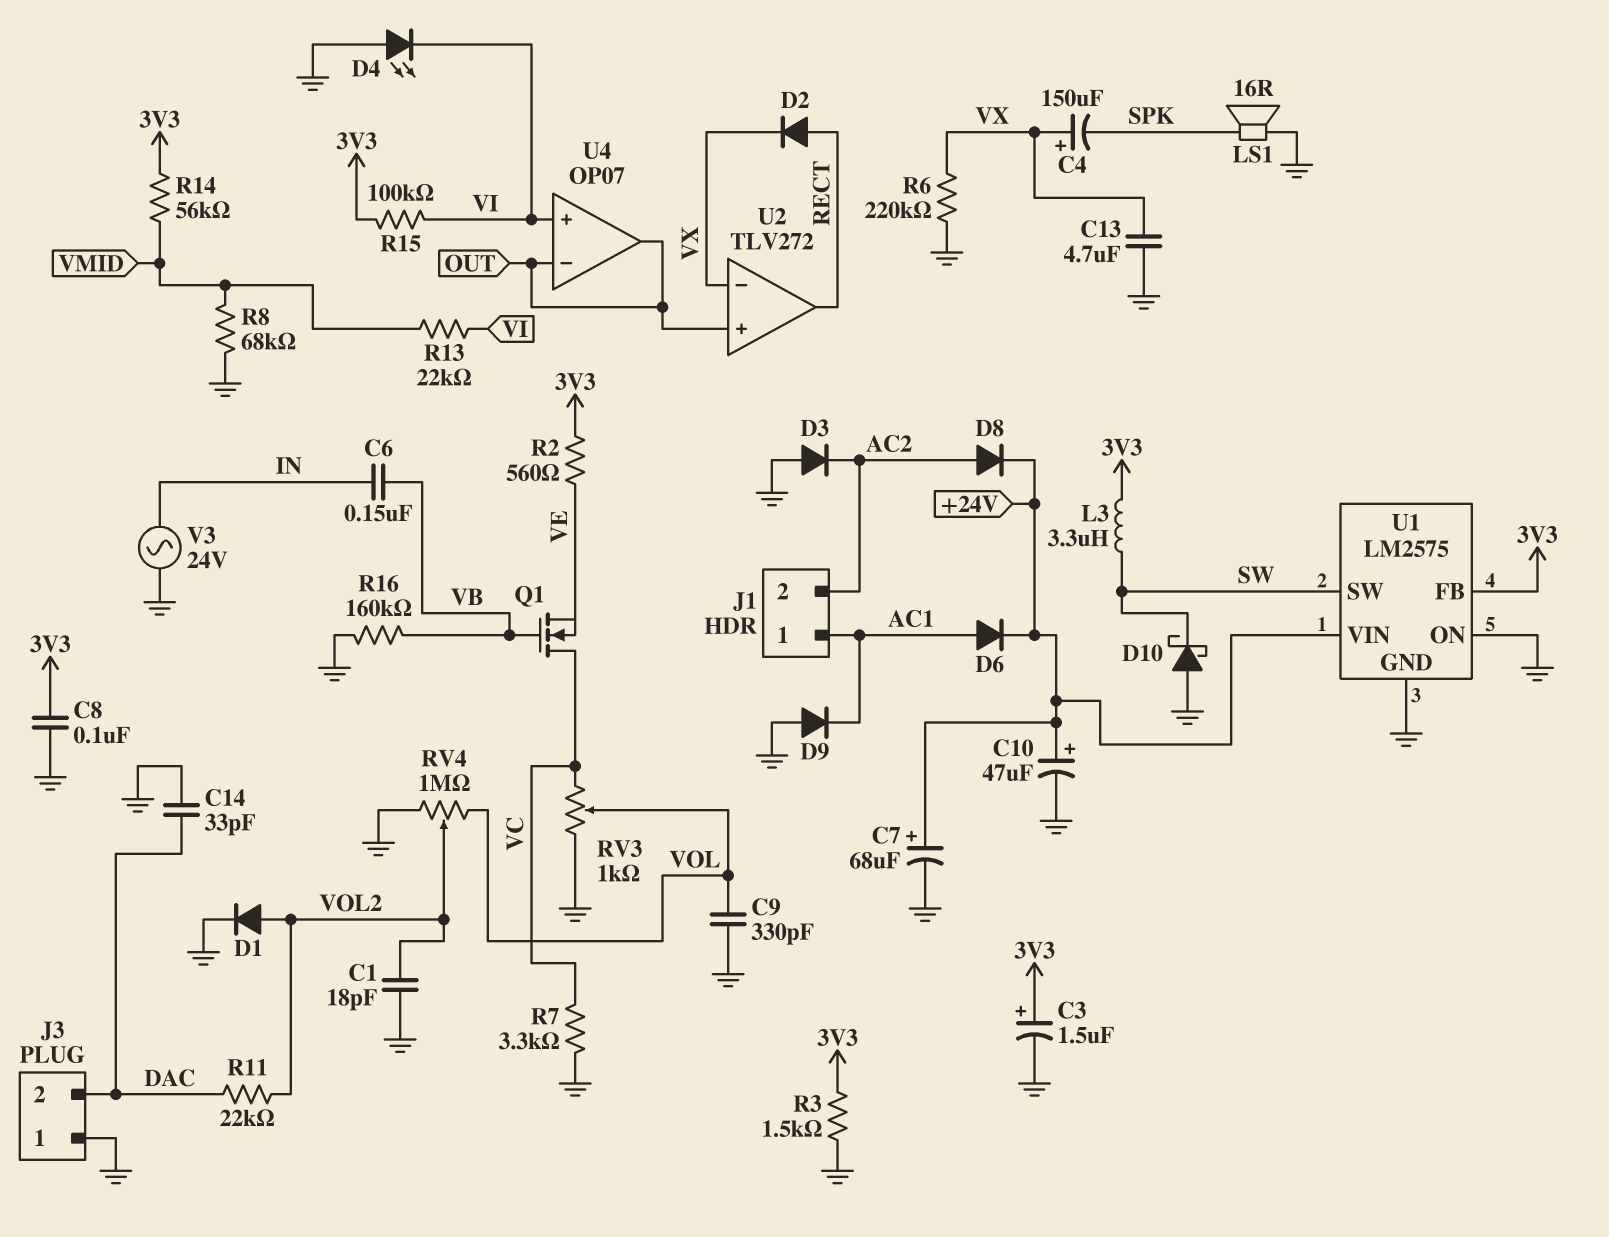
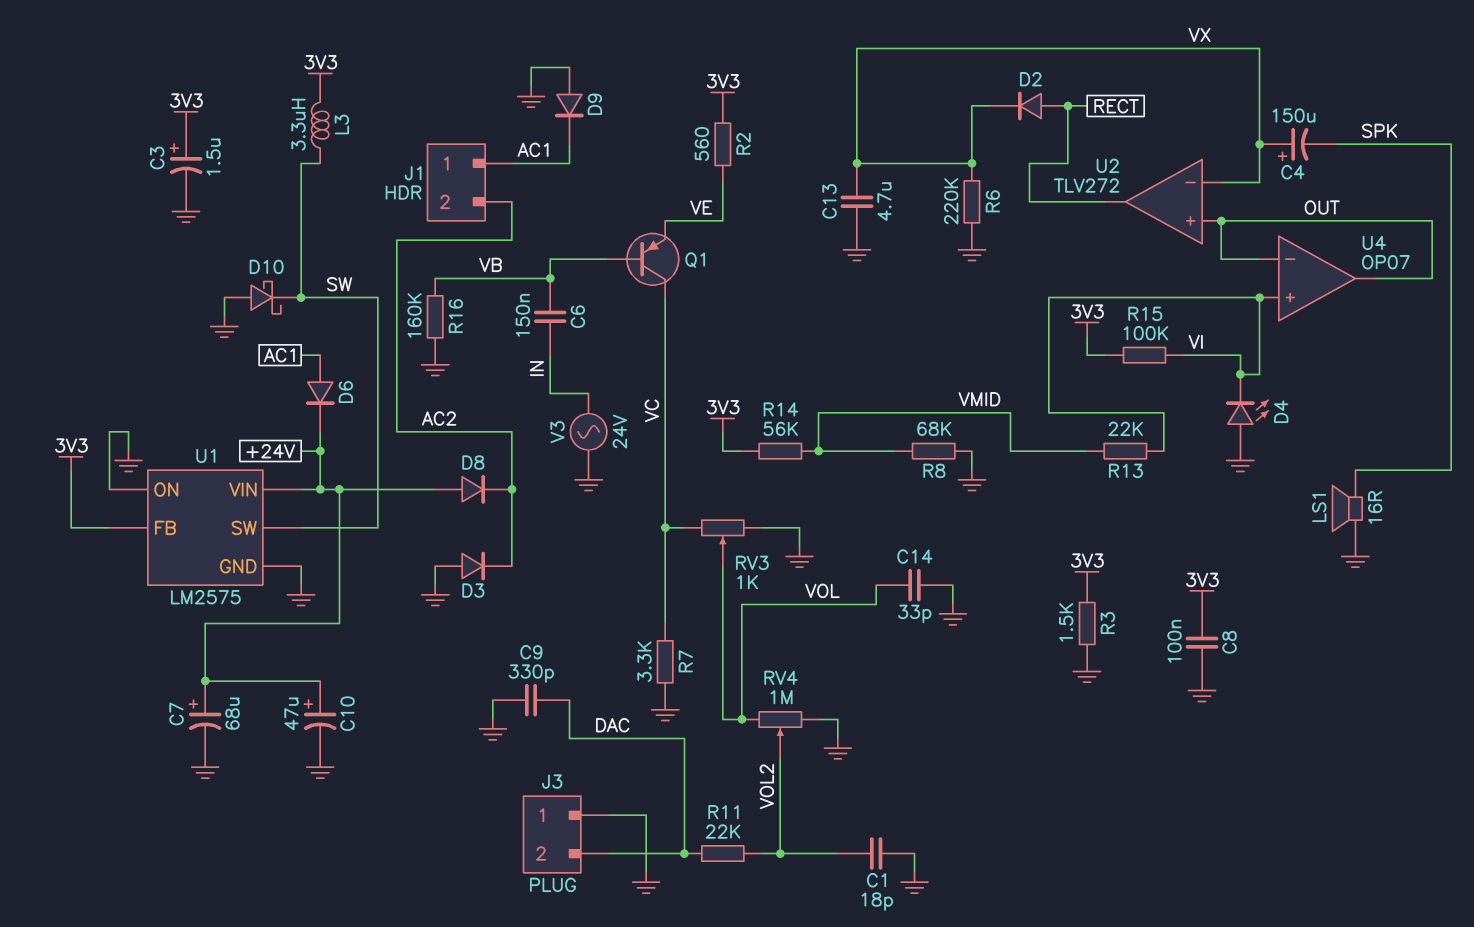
C9: 330pF (GND, VOL) -> 330pF (DAC, GND)
C14: 33pF (DAC, GND) -> 33pF (GND, VOL)
D1: diode (A VOL2, K GND) -> none
D8: diode (A AC2, K +24V) -> diode (A +24V, K AC2)
Q1: NMOS (G VB, D VC, S VE) -> PNP (B VB, C VC, E VE)

